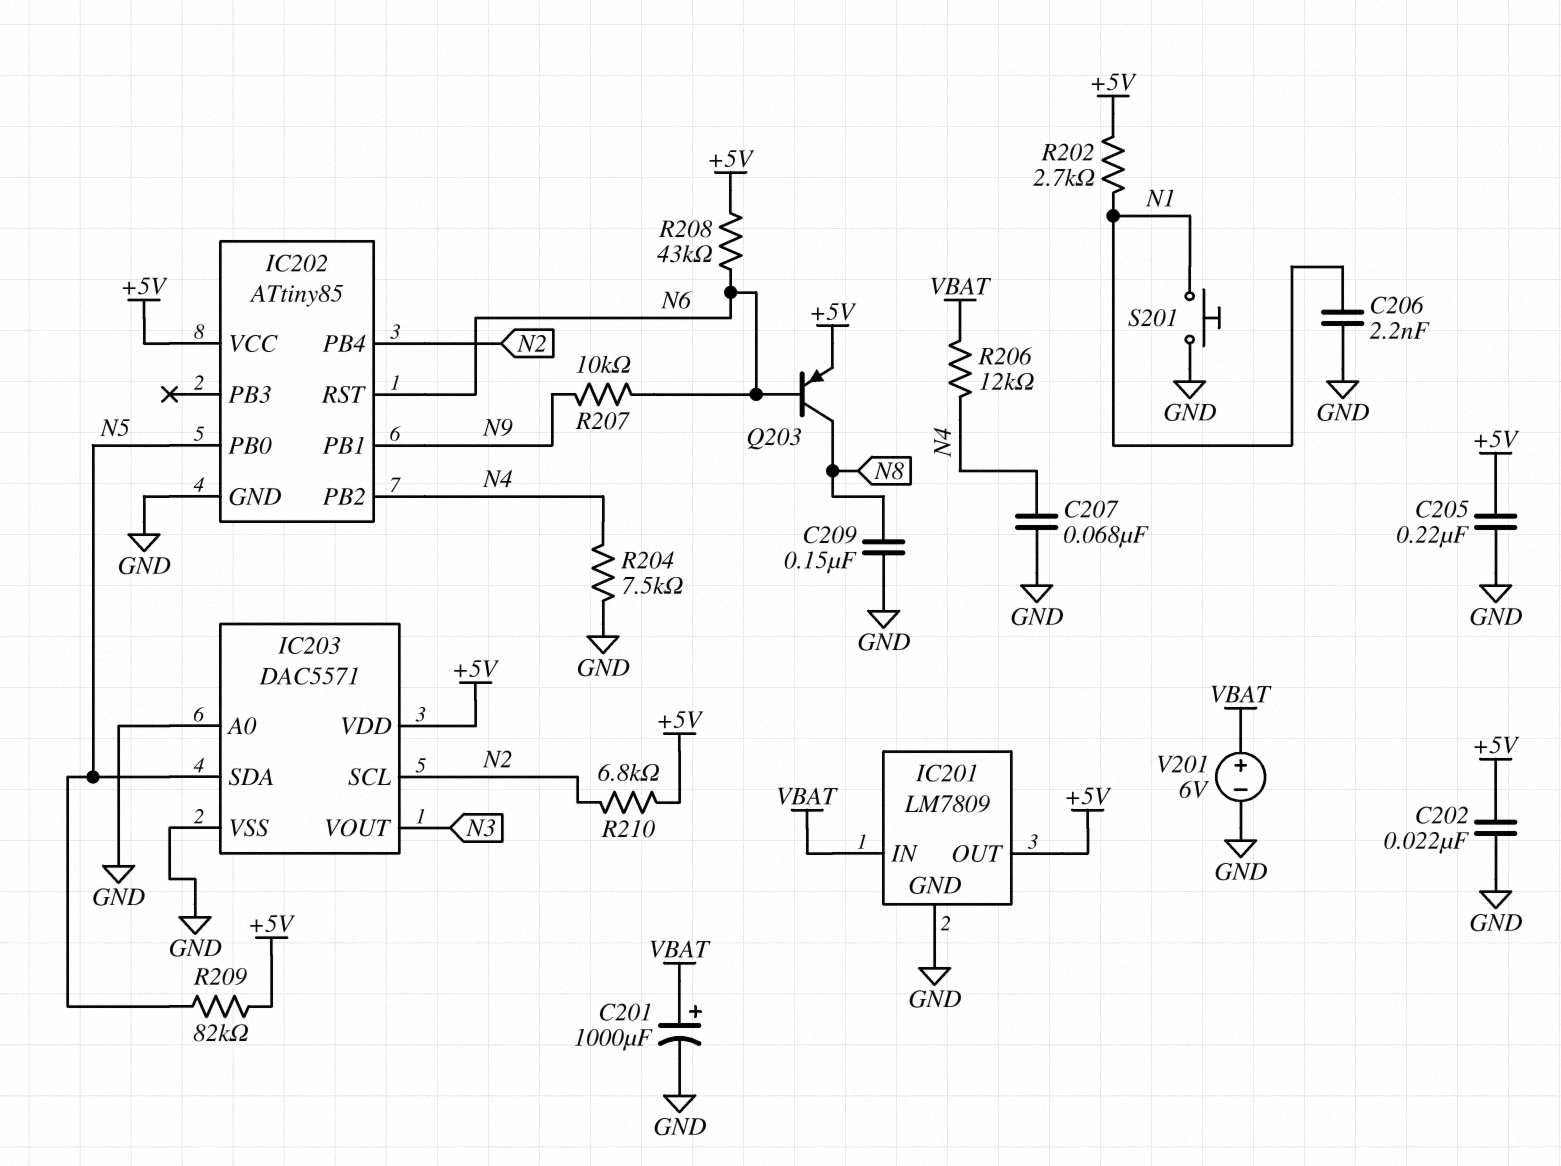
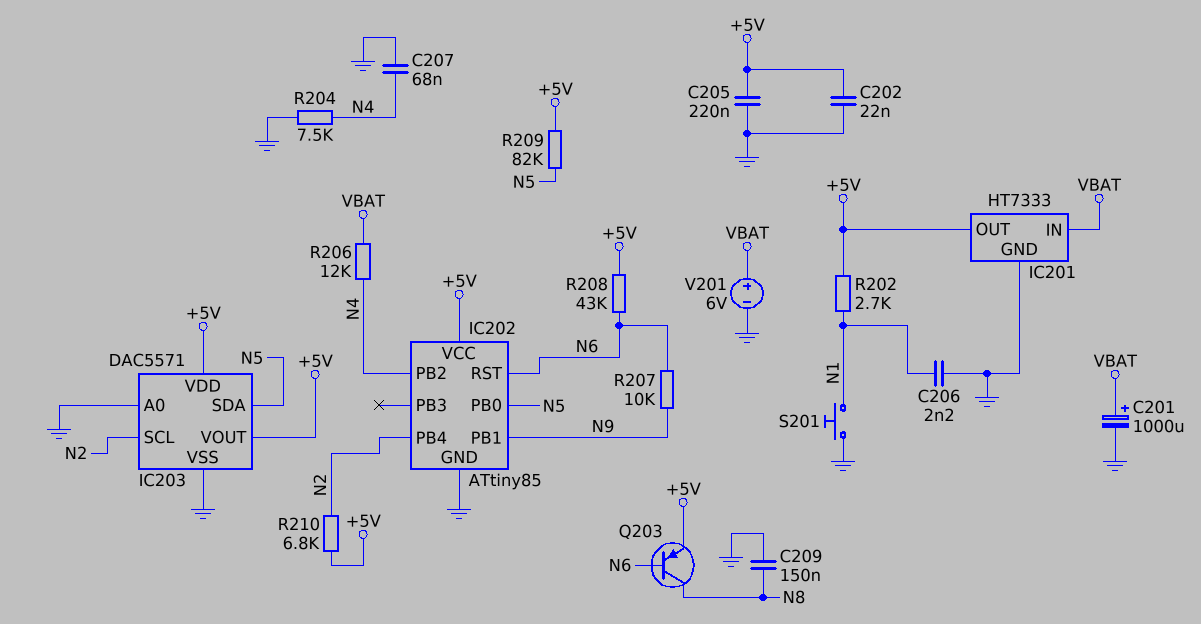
IC201: LM7809 -> HT7333
IC203 pin VOUT: N3 -> +5V

